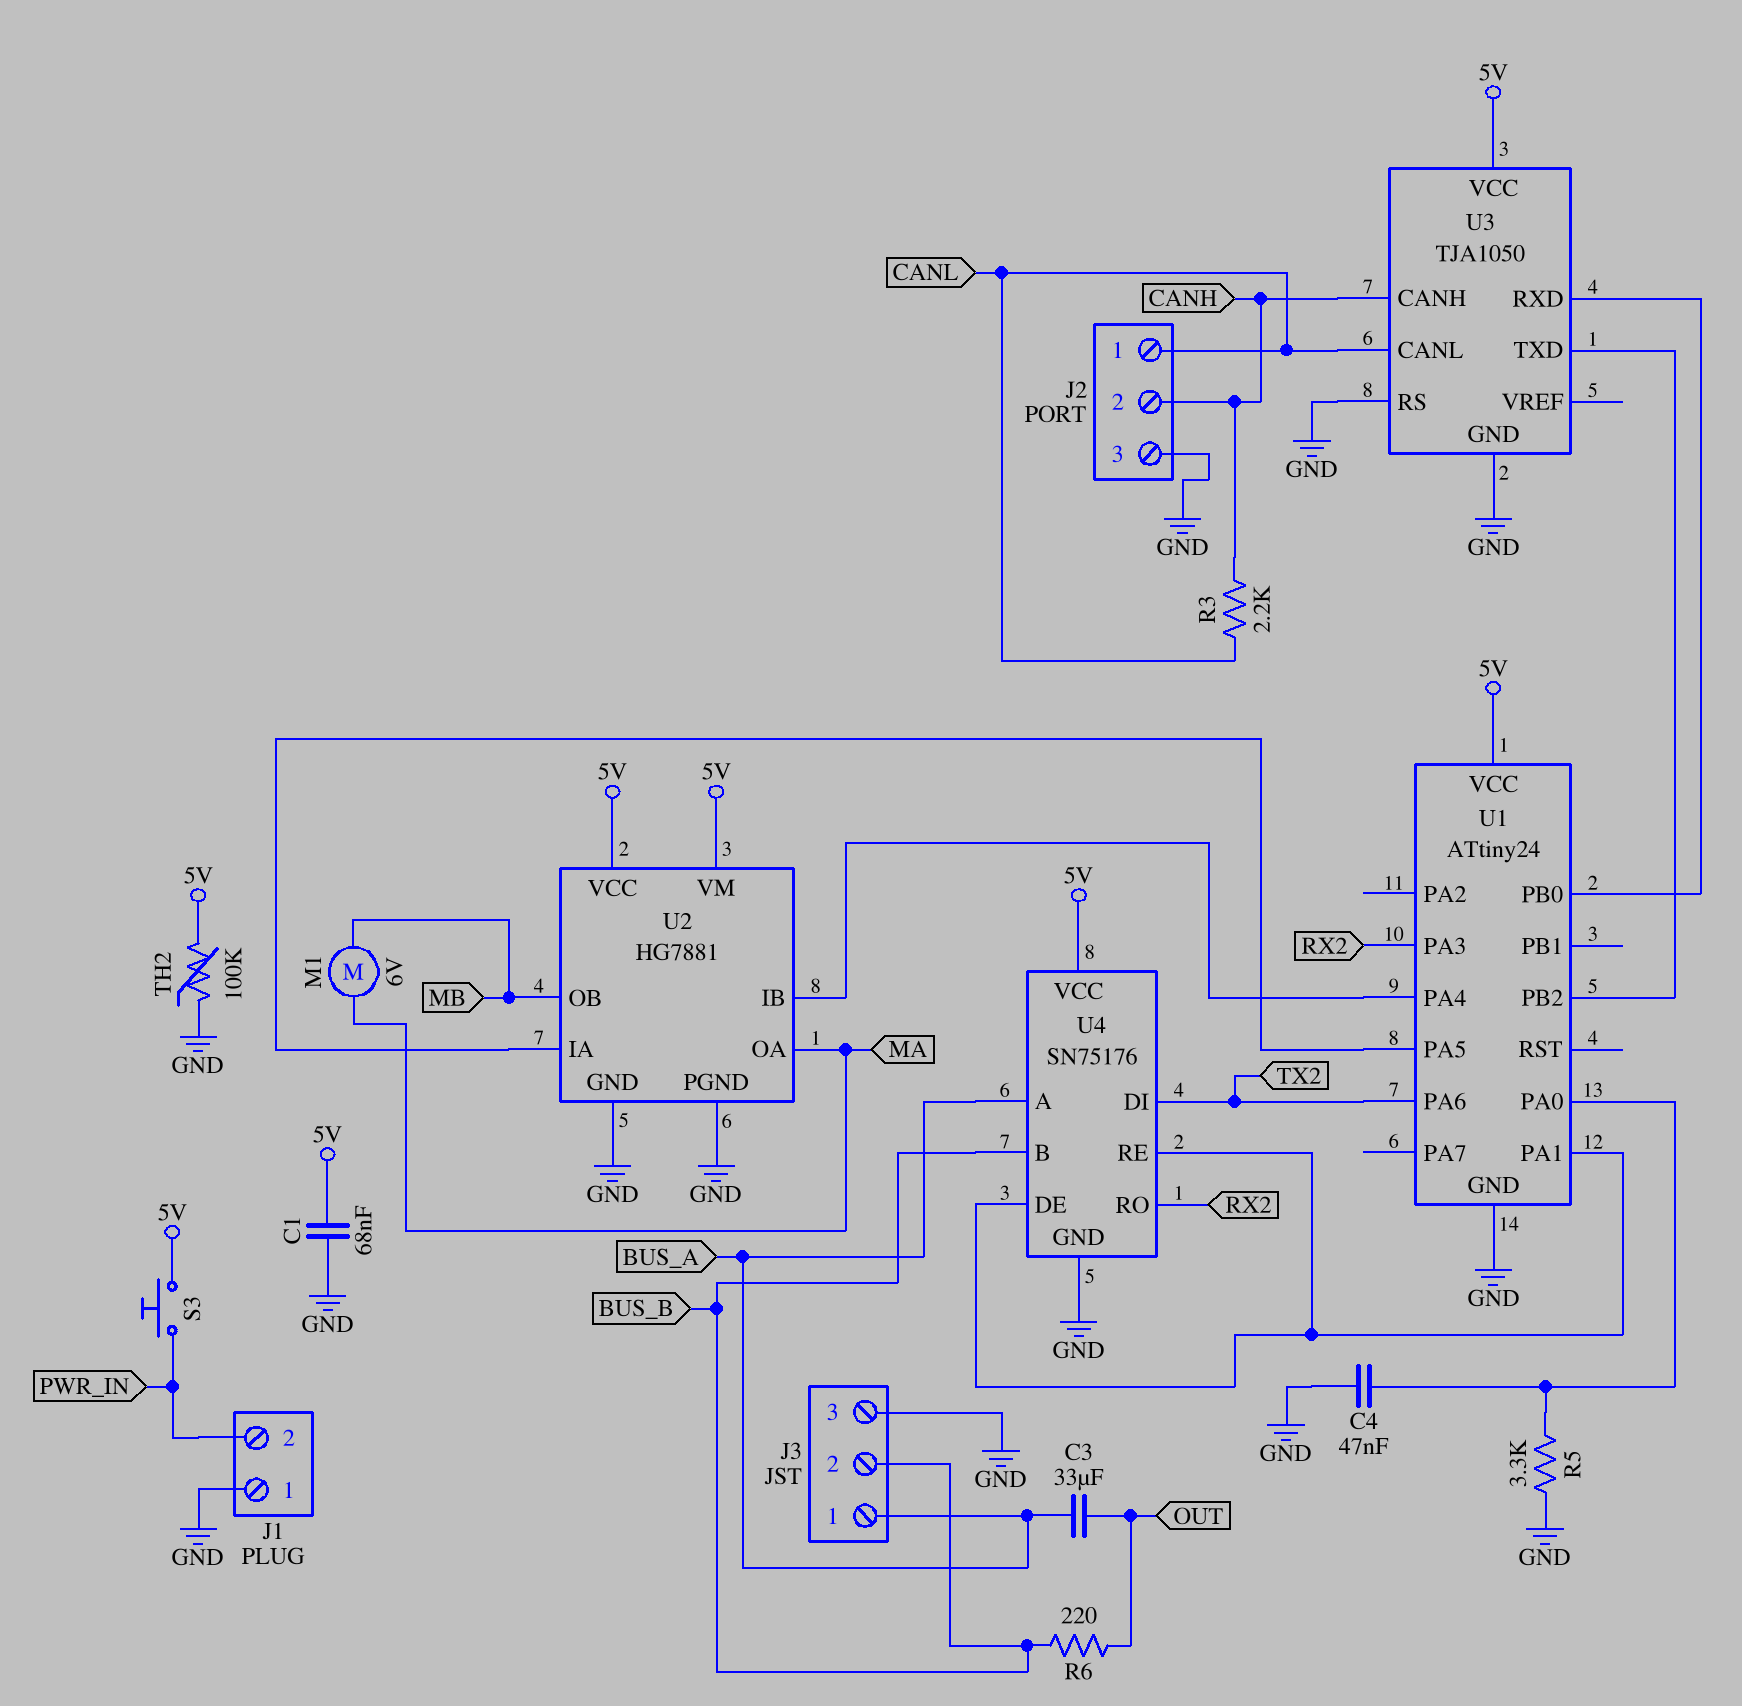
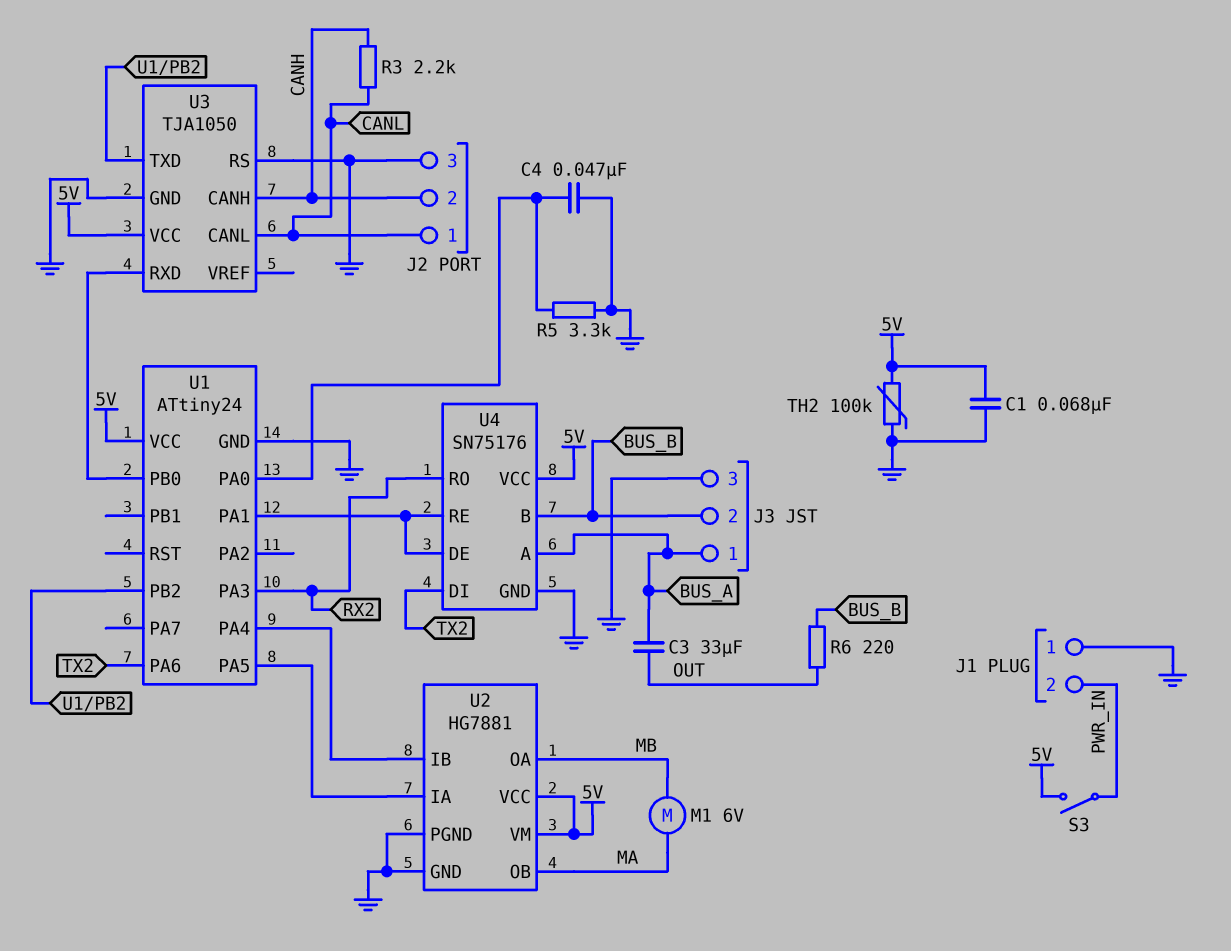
S3: button (5V, PWR_IN) -> switch (5V, PWR_IN)
U2 pin OA: MA -> MB
U2 pin OB: MB -> MA

